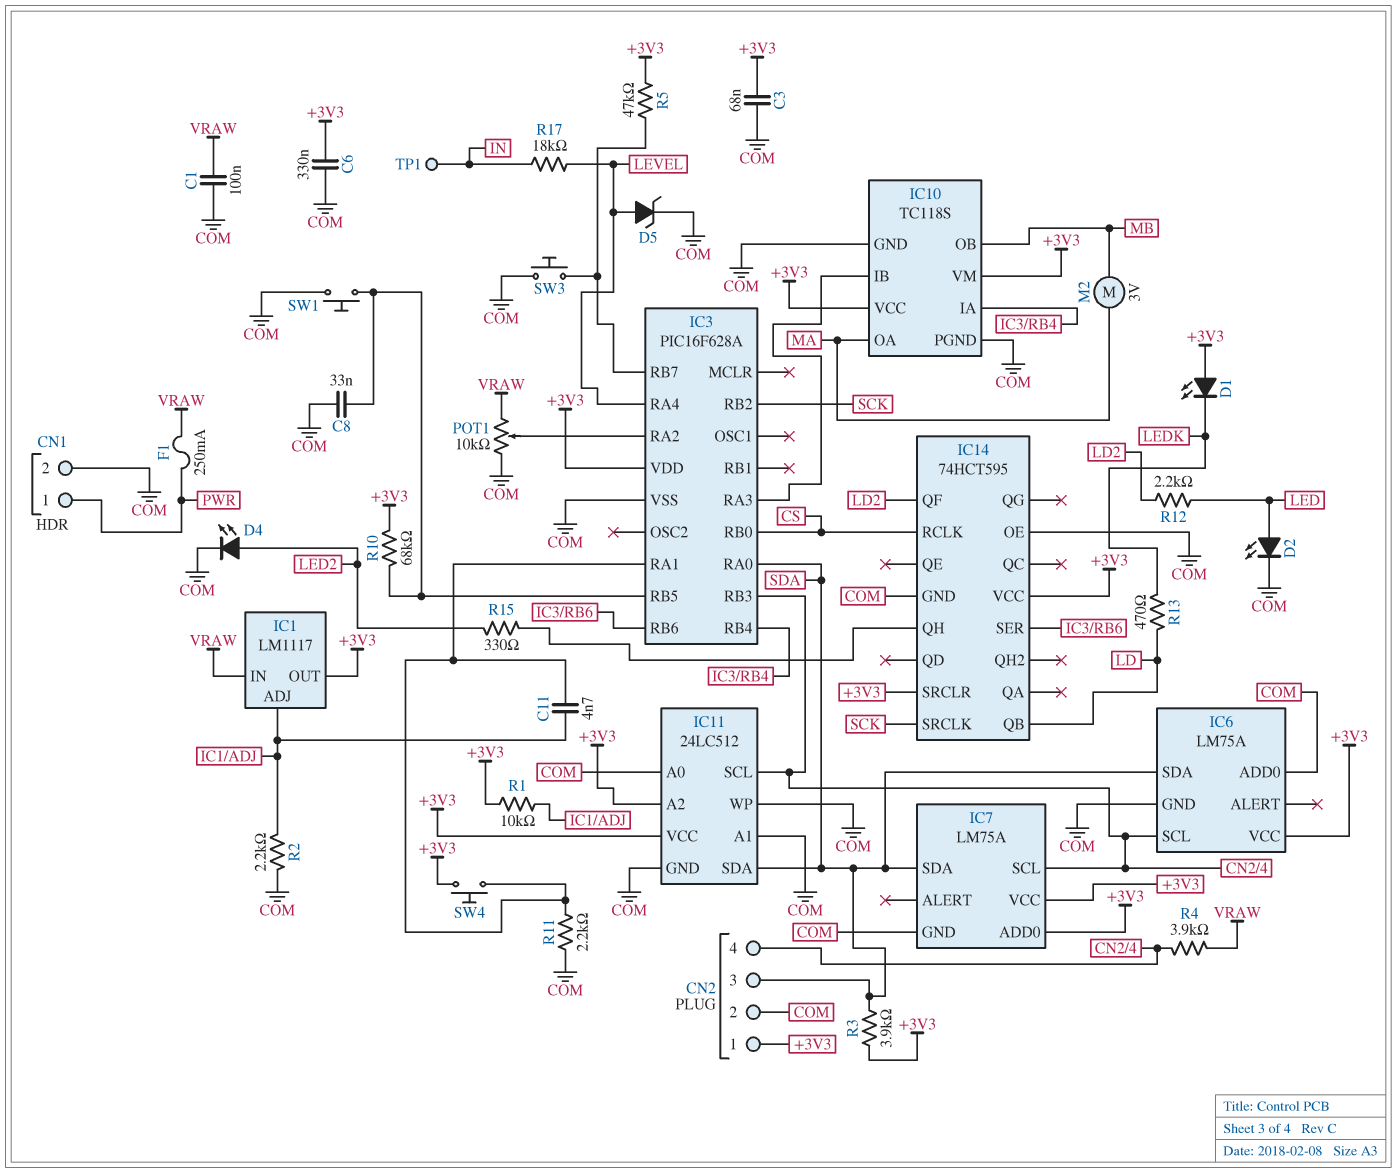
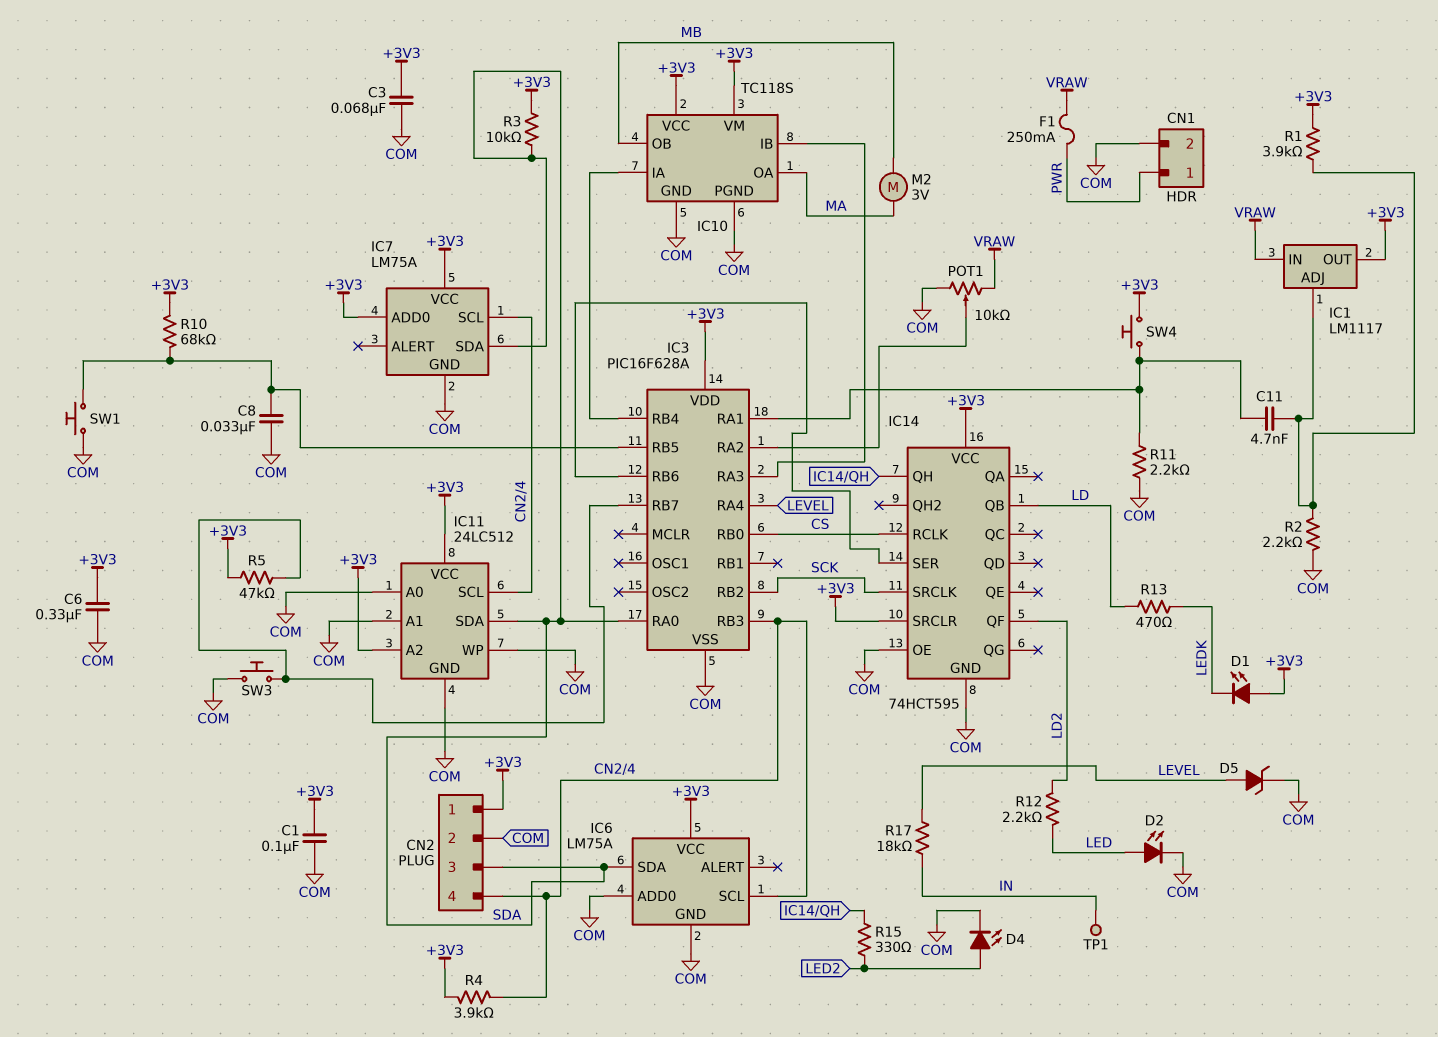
C1: 100nF (COM, VRAW) -> 100nF (+3V3, COM)
R1: 10k (+3V3, IC1/ADJ) -> 3.9k (+3V3, IC1/ADJ)
R3: 3.9k (+3V3, SDA) -> 10k (+3V3, SDA)
R4: 3.9k (CN2/4, VRAW) -> 3.9k (+3V3, CN2/4)

